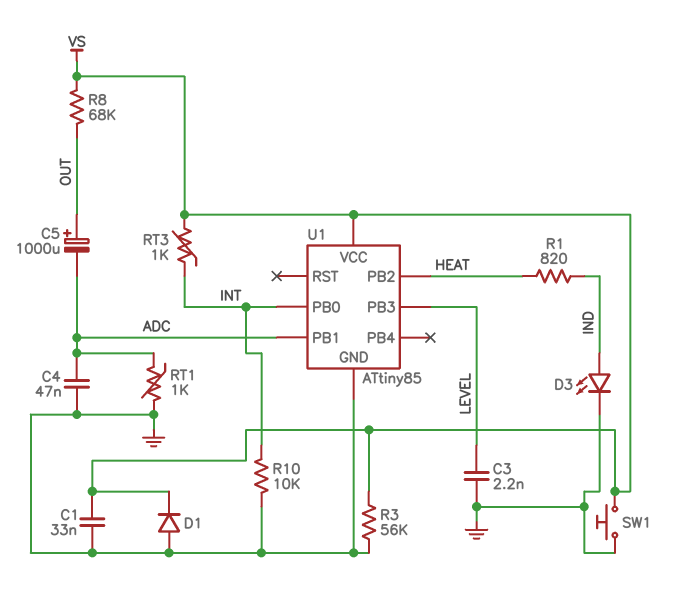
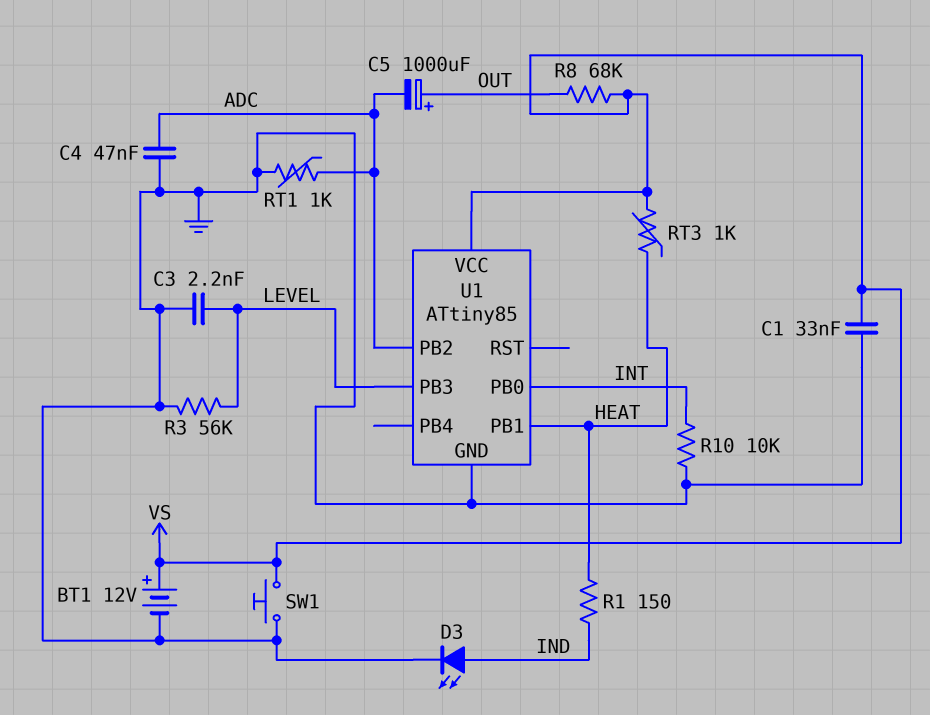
BT1: none -> 12V (plus VS, minus GND)
D1: diode (A GND, K VS) -> none
R1: 820 (HEAT, IND) -> 150 (HEAT, IND)
R3: 56k (GND, VS) -> 56k (GND, LEVEL)
RT3: 1k (INT, VS) -> 1k (HEAT, VS)
U1 pin PB1: ADC -> HEAT
U1 pin PB2: HEAT -> ADC

